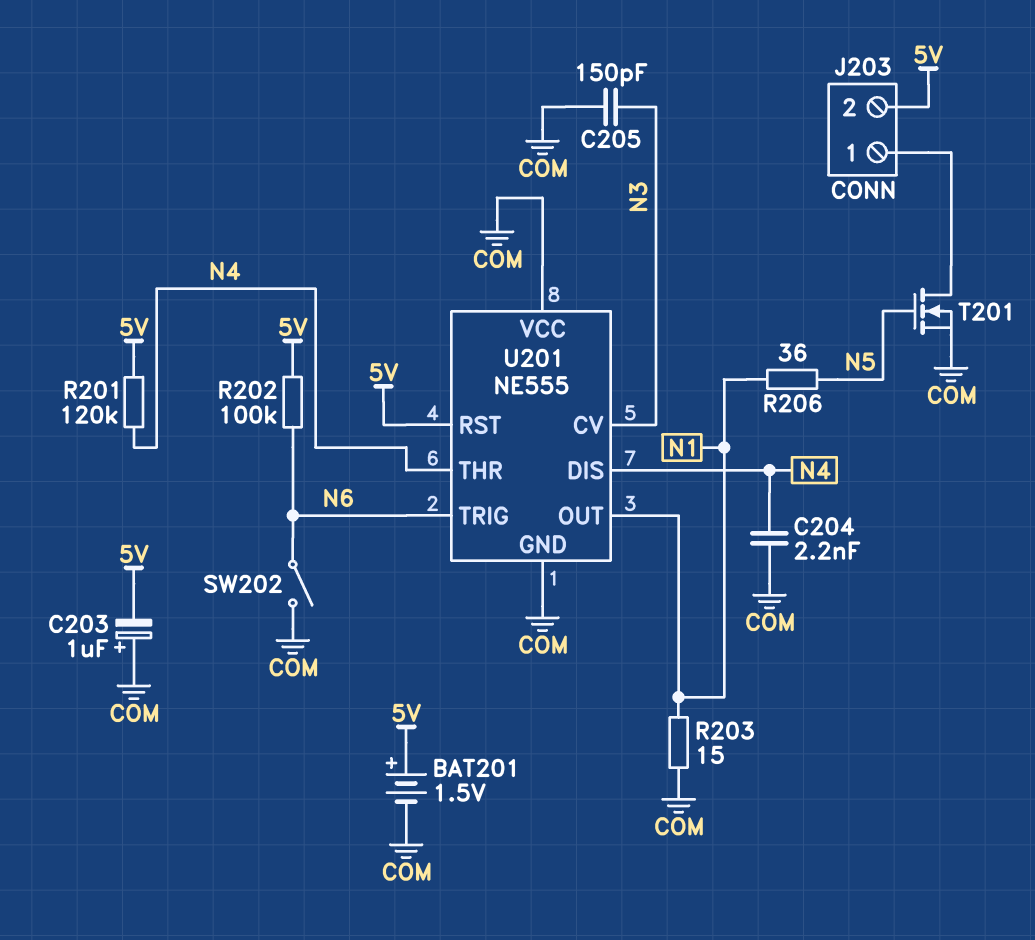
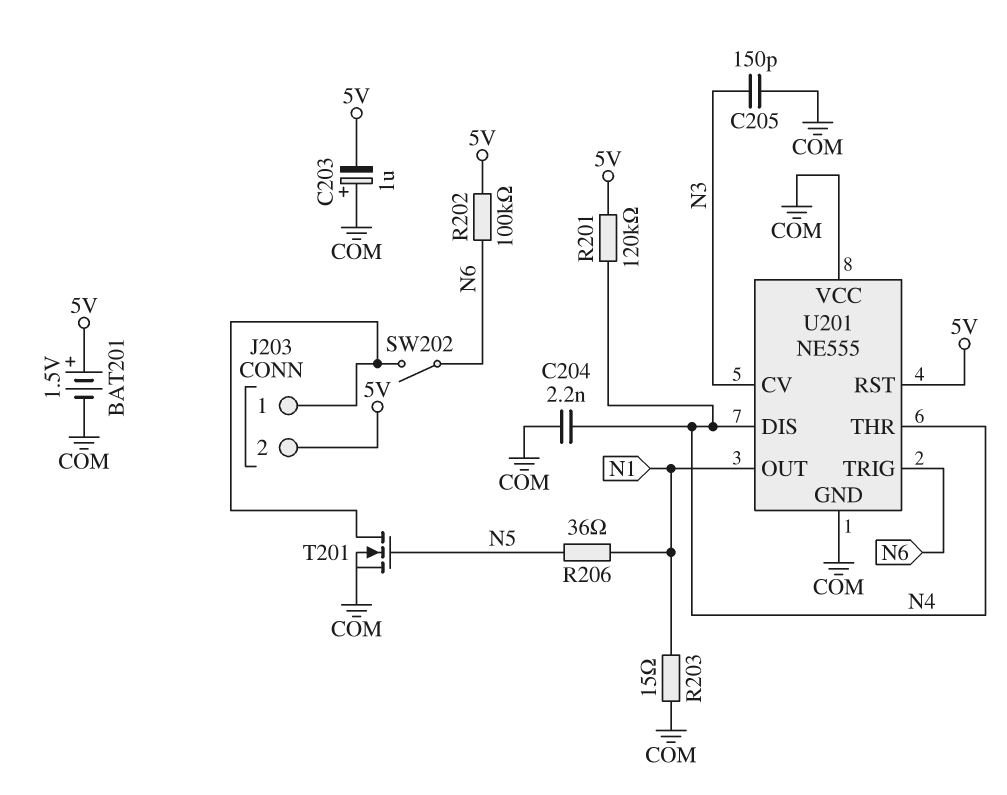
SW202: switch (COM, N6) -> switch (J203/1, N6)

